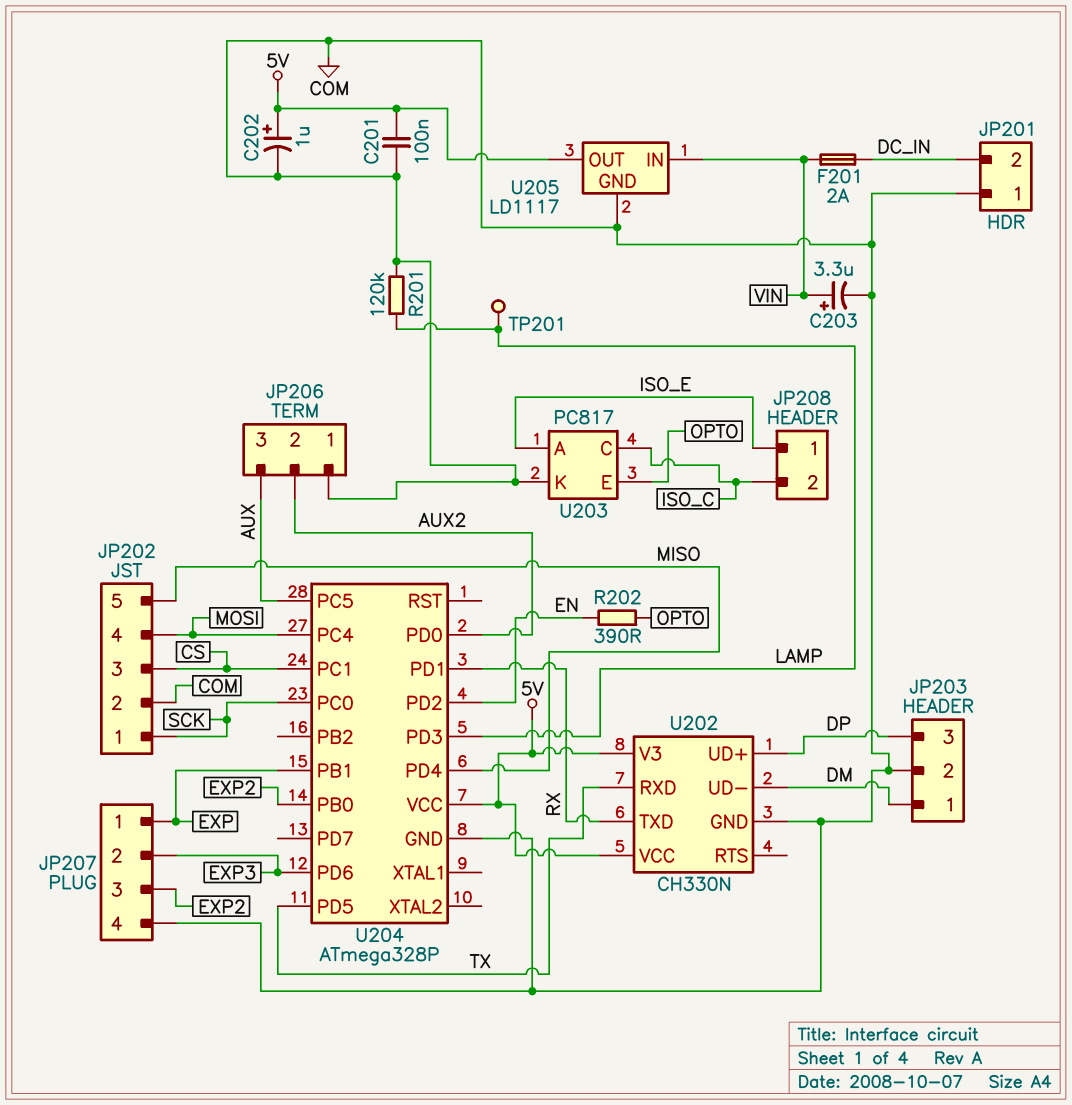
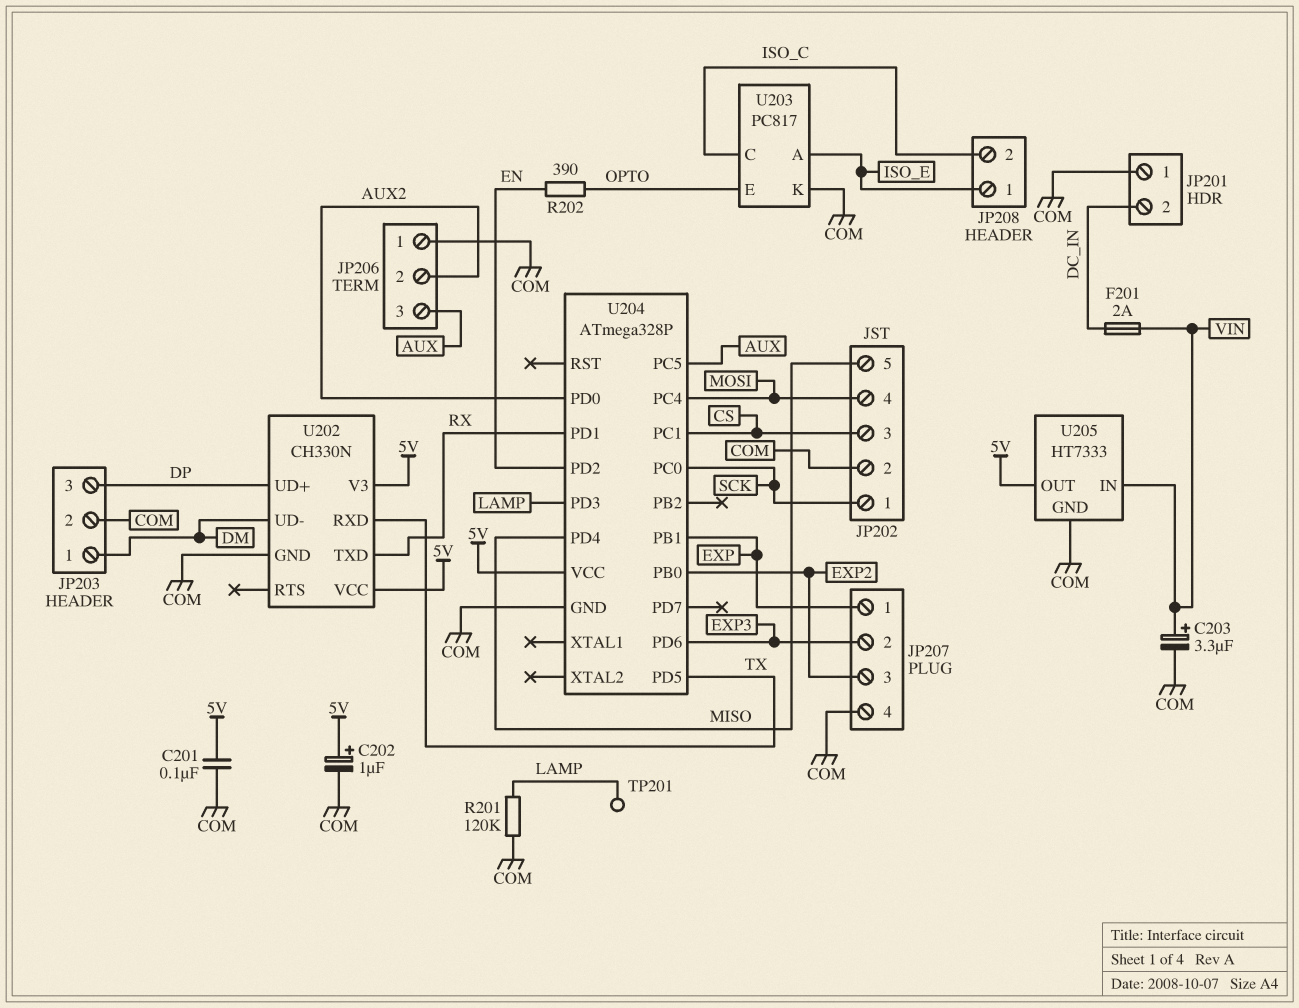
U205: LD1117 -> HT7333

